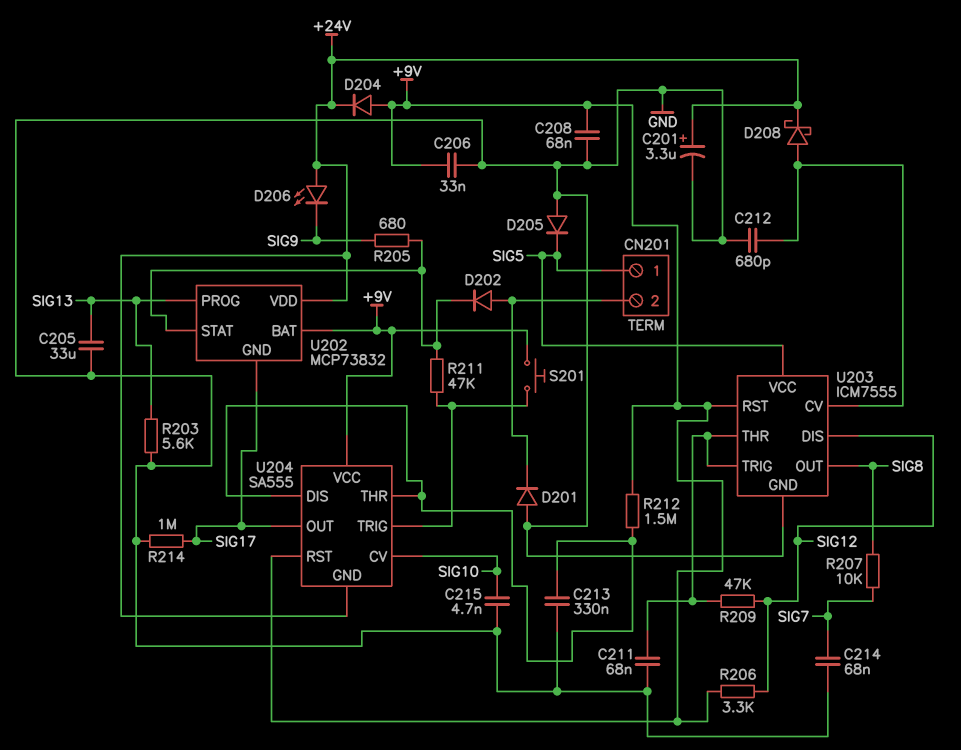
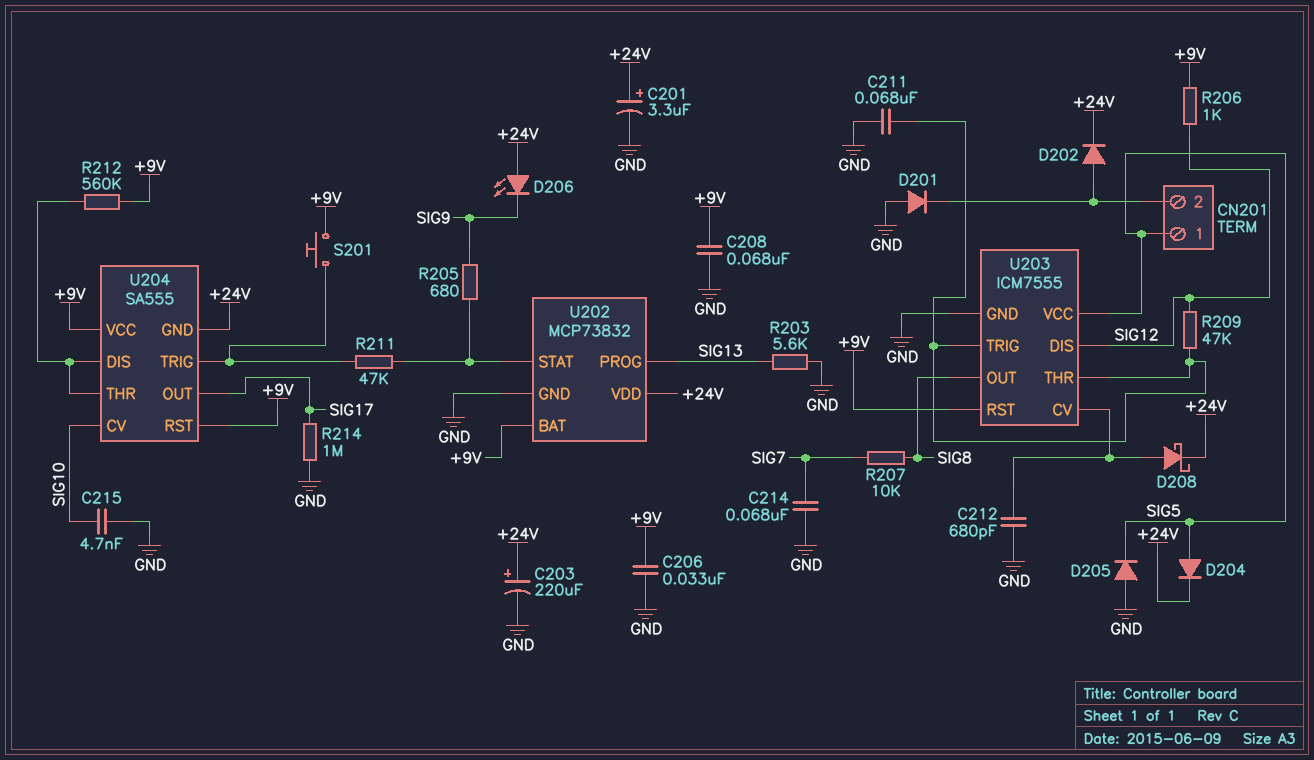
C203: none -> 220uF (plus +24V, minus GND)
C205: 33uF (GND, SIG13) -> none
C213: 330nF (GND, U204/DIS) -> none
D202: diode (A CN201/2, K U202/STAT) -> diode (A CN201/2, K +24V)
D204: diode (A +9V, K +24V) -> diode (A SIG5, K +24V)
R206: 3.3k (+9V, SIG12) -> 1k (+9V, SIG12)
R212: 1.5M (+9V, U204/DIS) -> 560k (+9V, U204/DIS)
U202 pin GND: SIG17 -> GND

